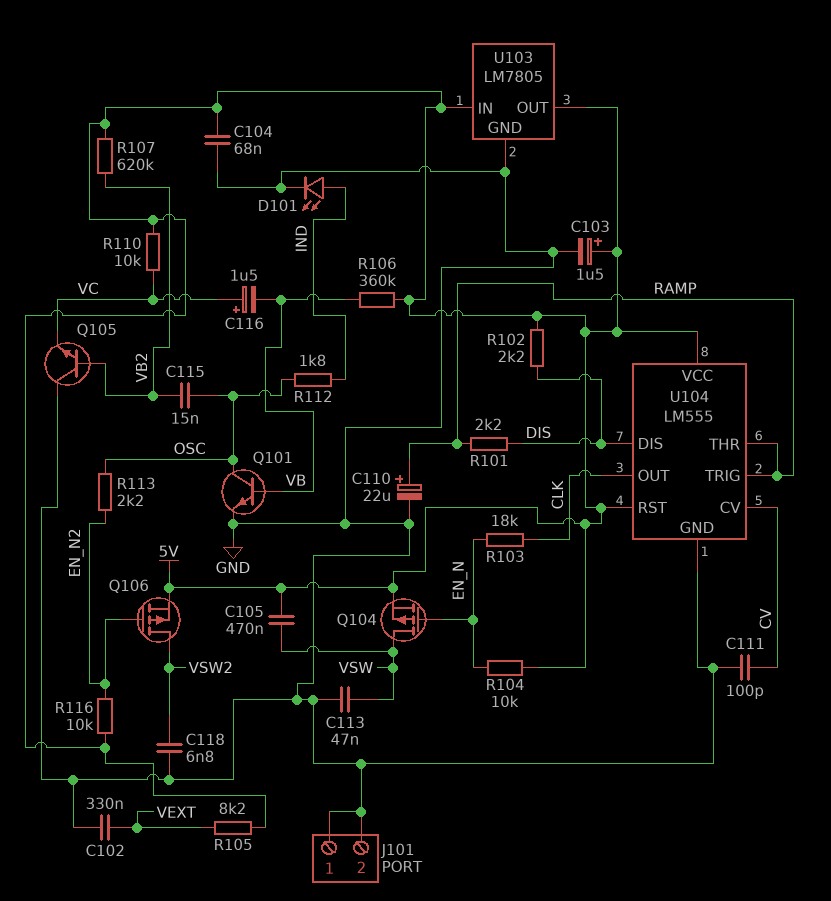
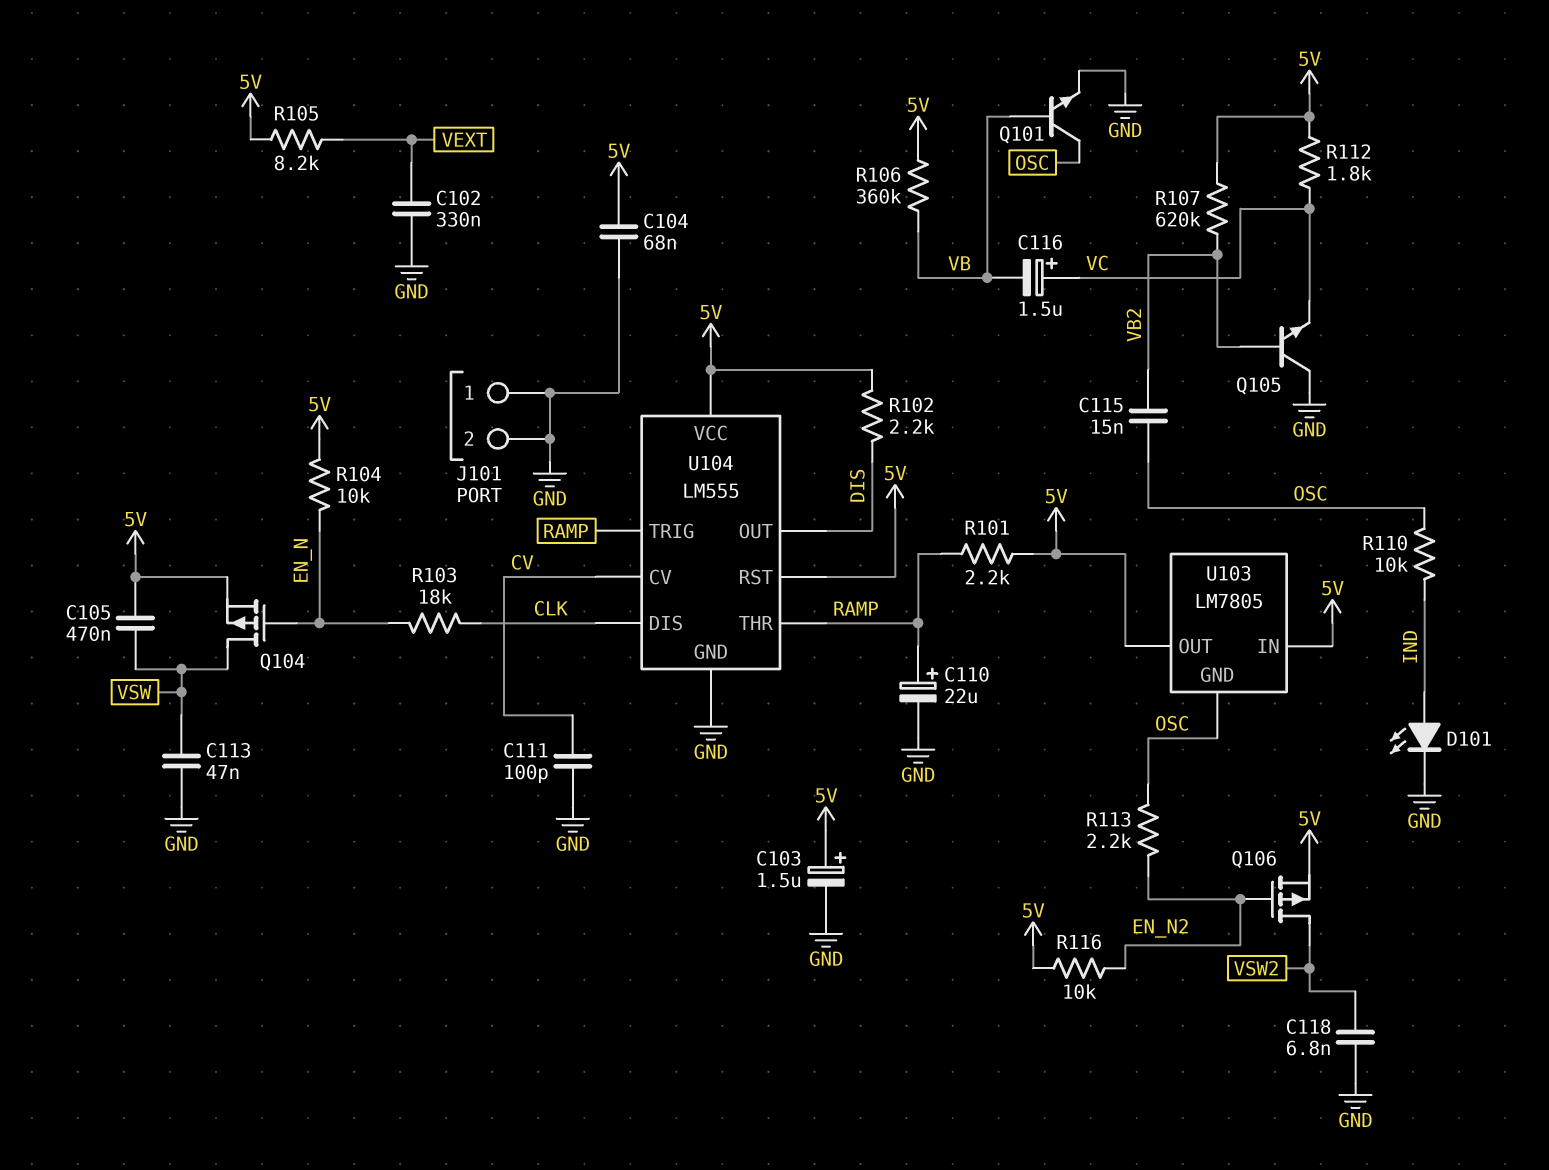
R101: 2.2k (DIS, RAMP) -> 2.2k (5V, RAMP)
R110: 10k (5V, VC) -> 10k (IND, OSC)
R112: 1.8k (IND, OSC) -> 1.8k (5V, VC)
U103 pin GND: GND -> OSC
U104 pin DIS: DIS -> CLK
U104 pin OUT: CLK -> DIS

